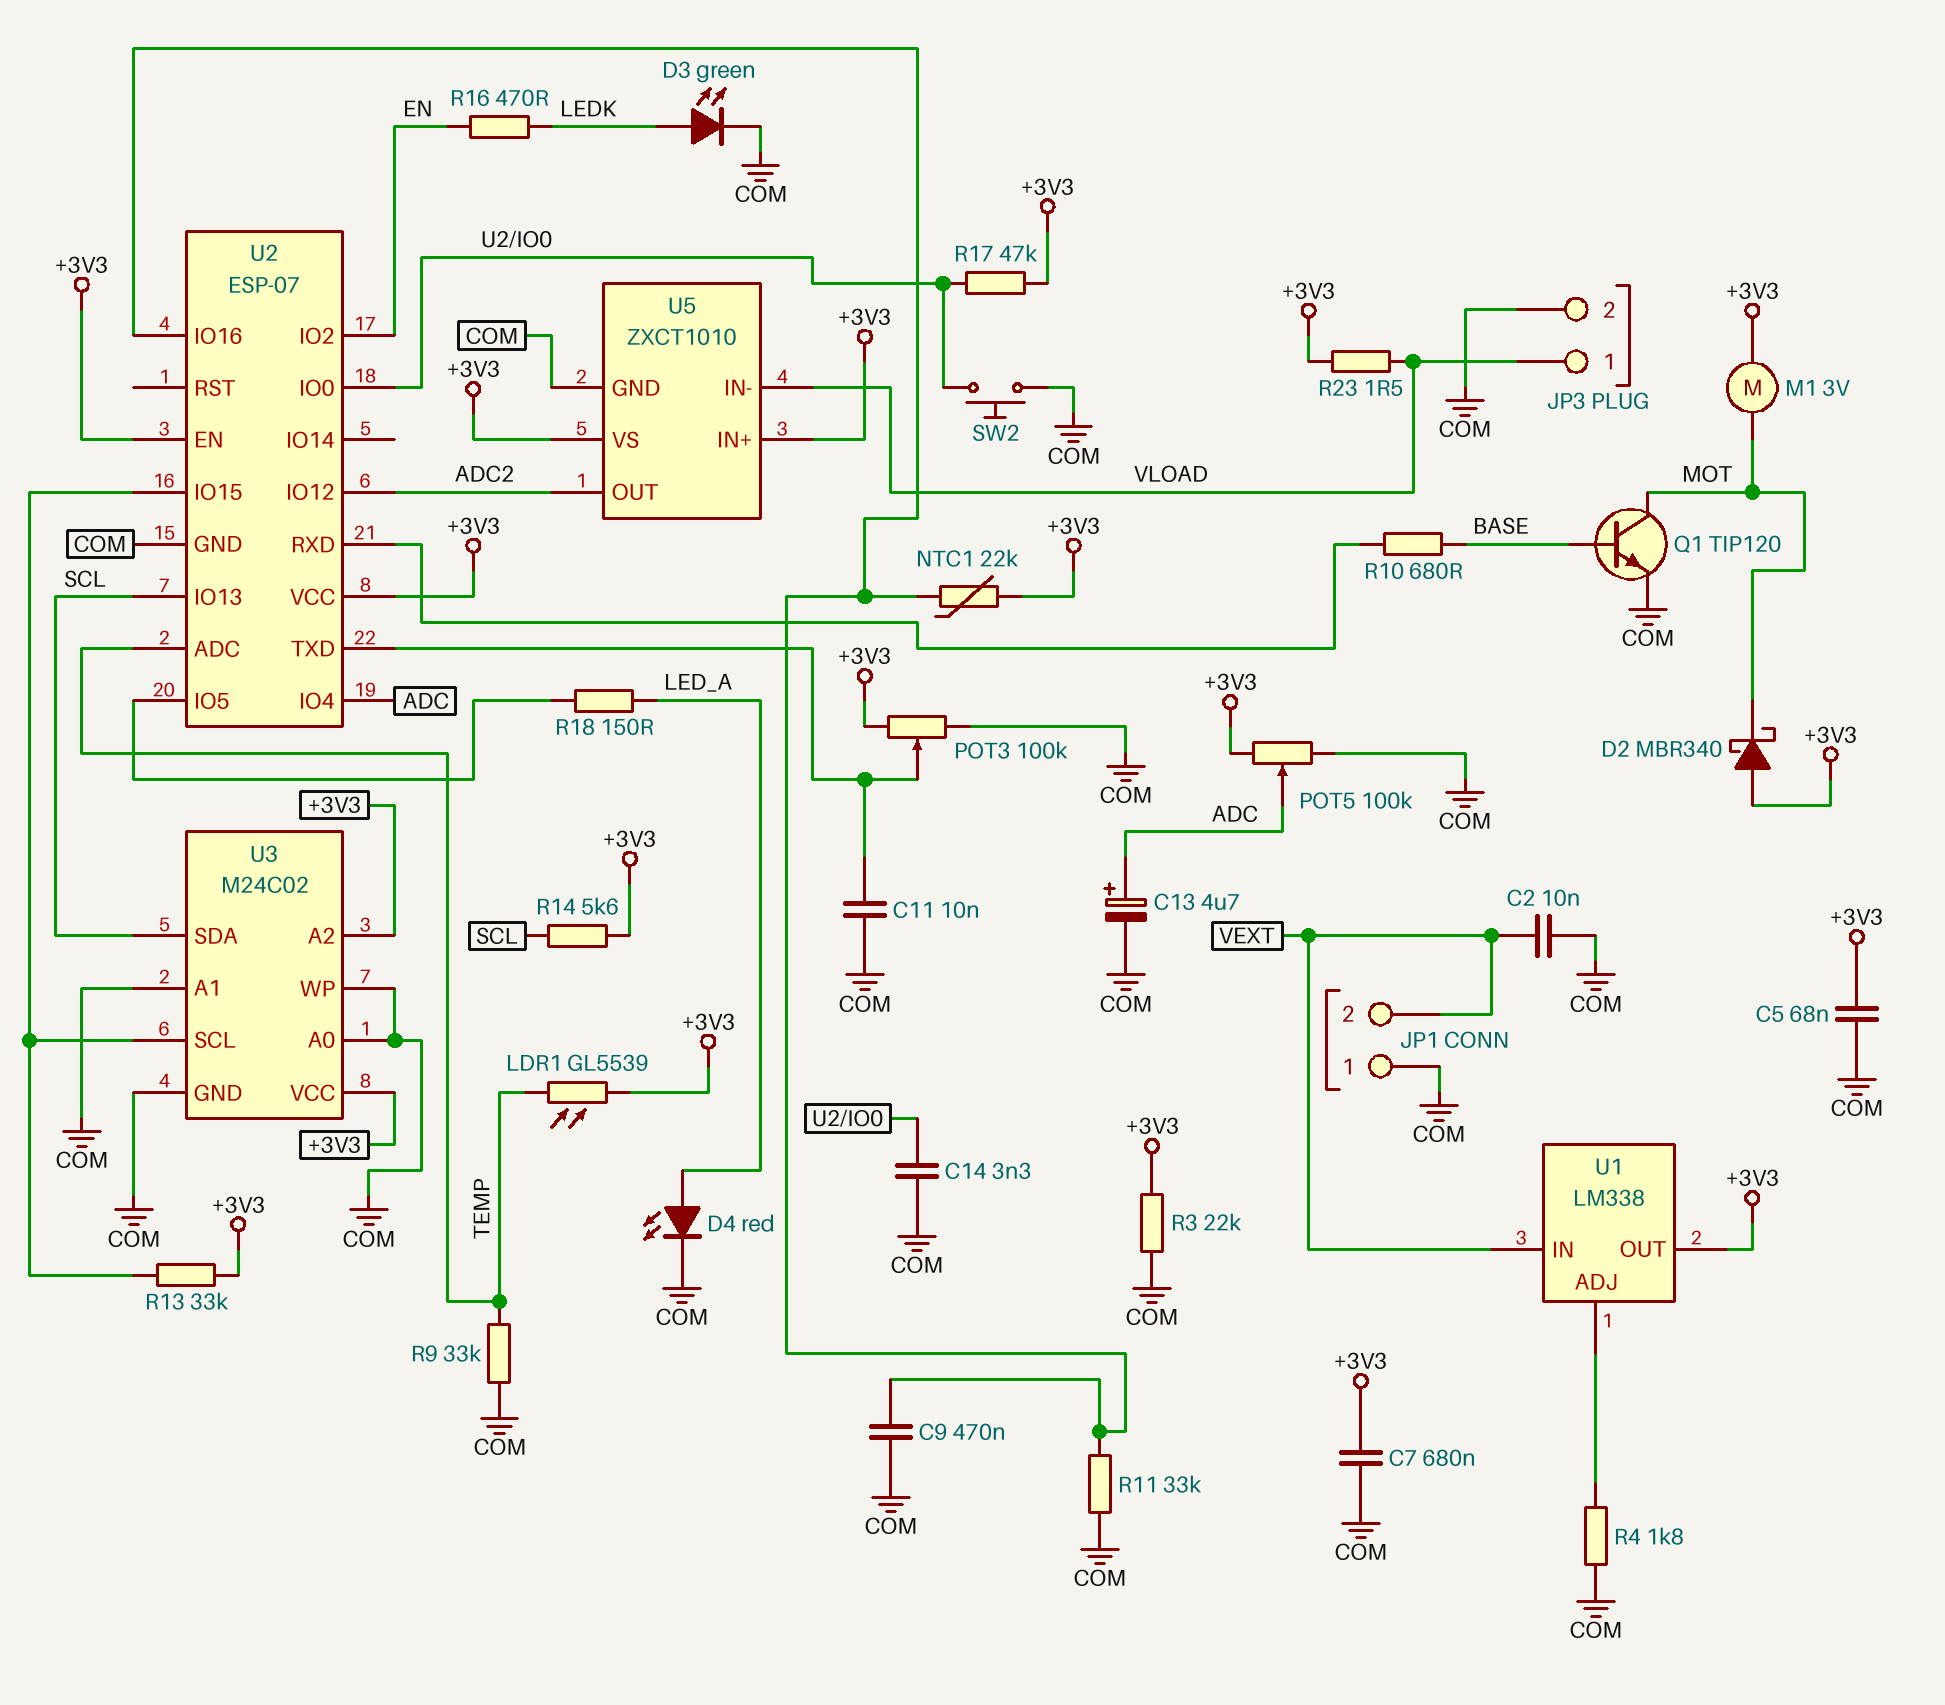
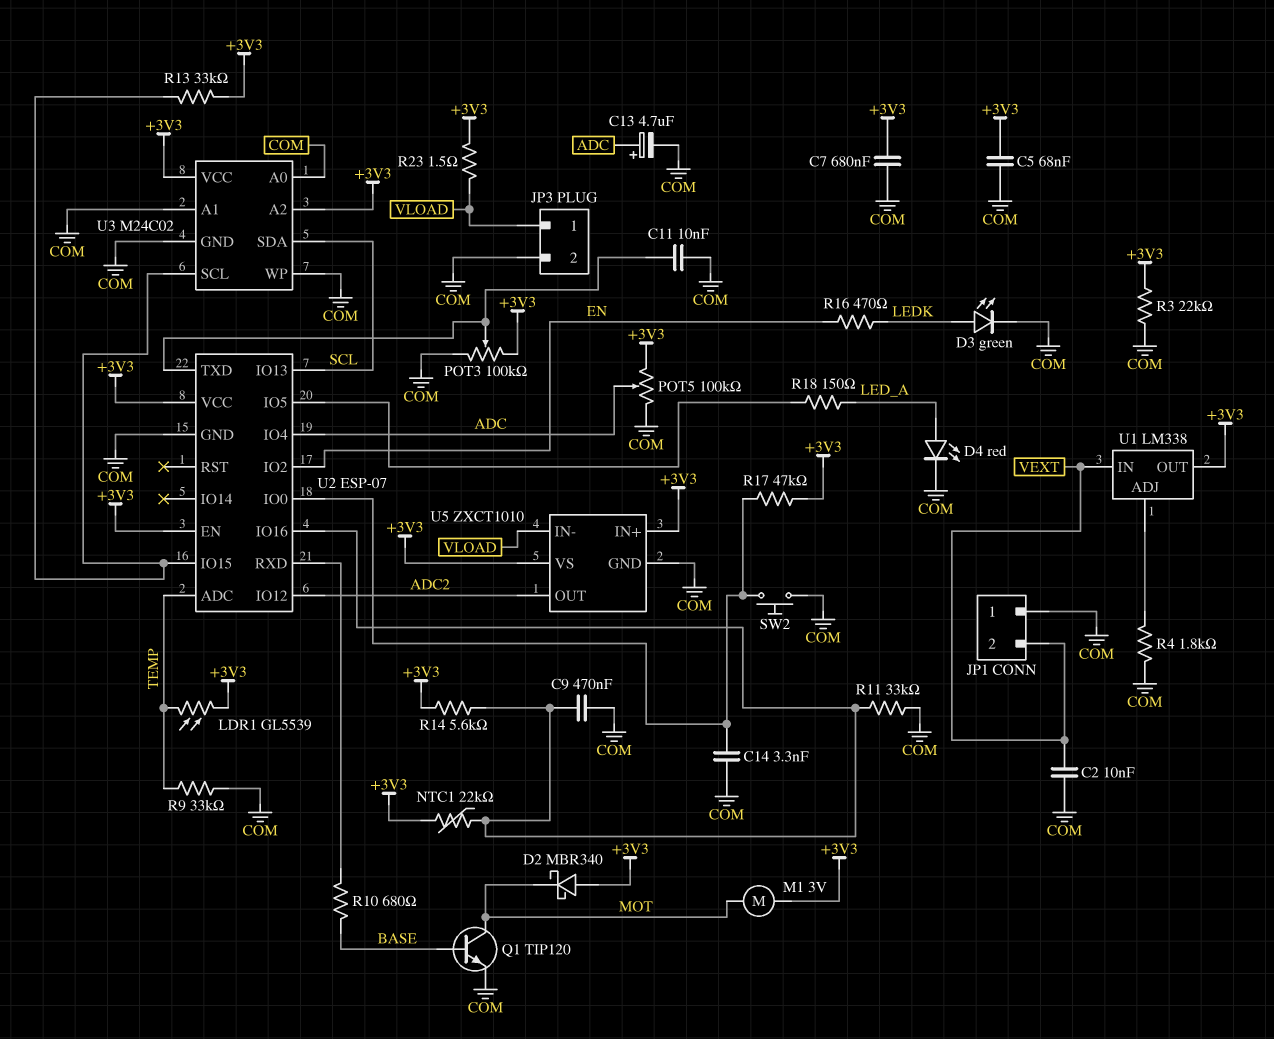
R14: 5.6k (+3V3, SCL) -> 5.6k (+3V3, U2/IO16)

